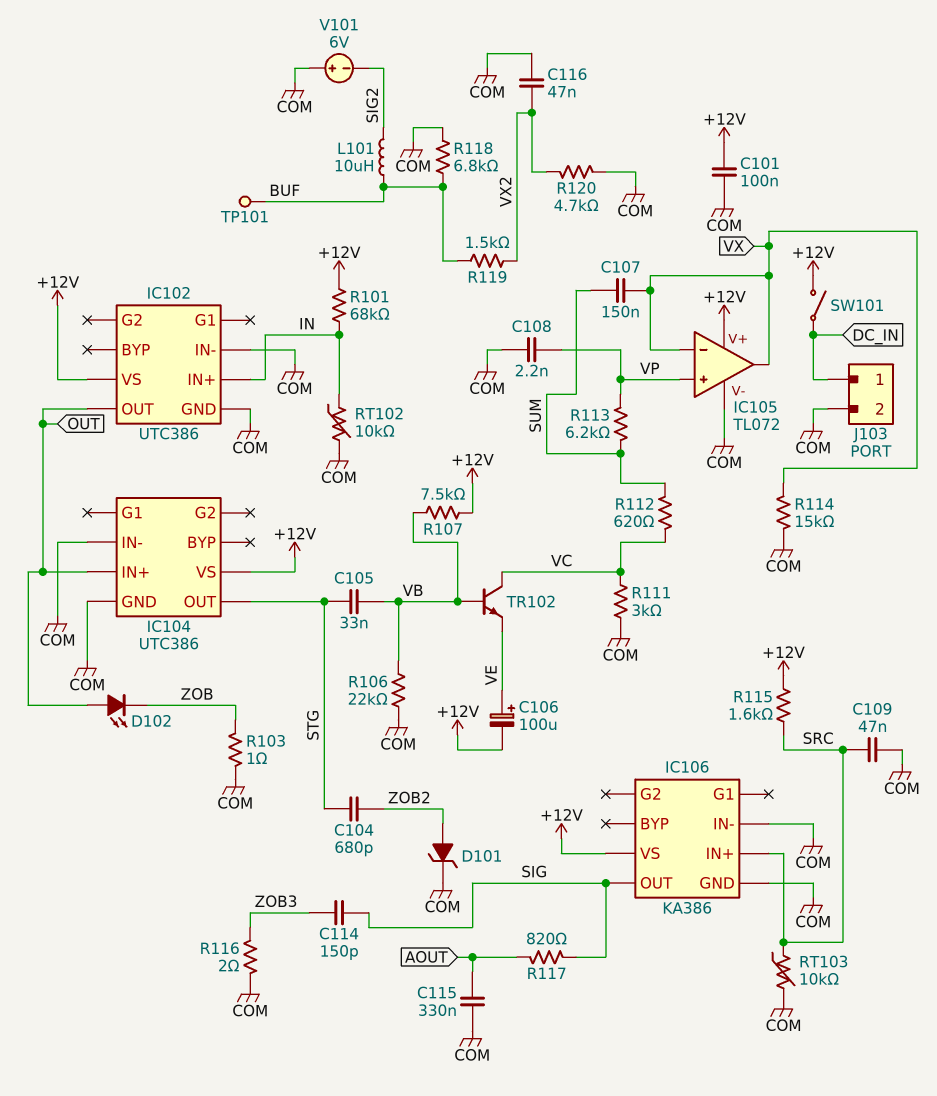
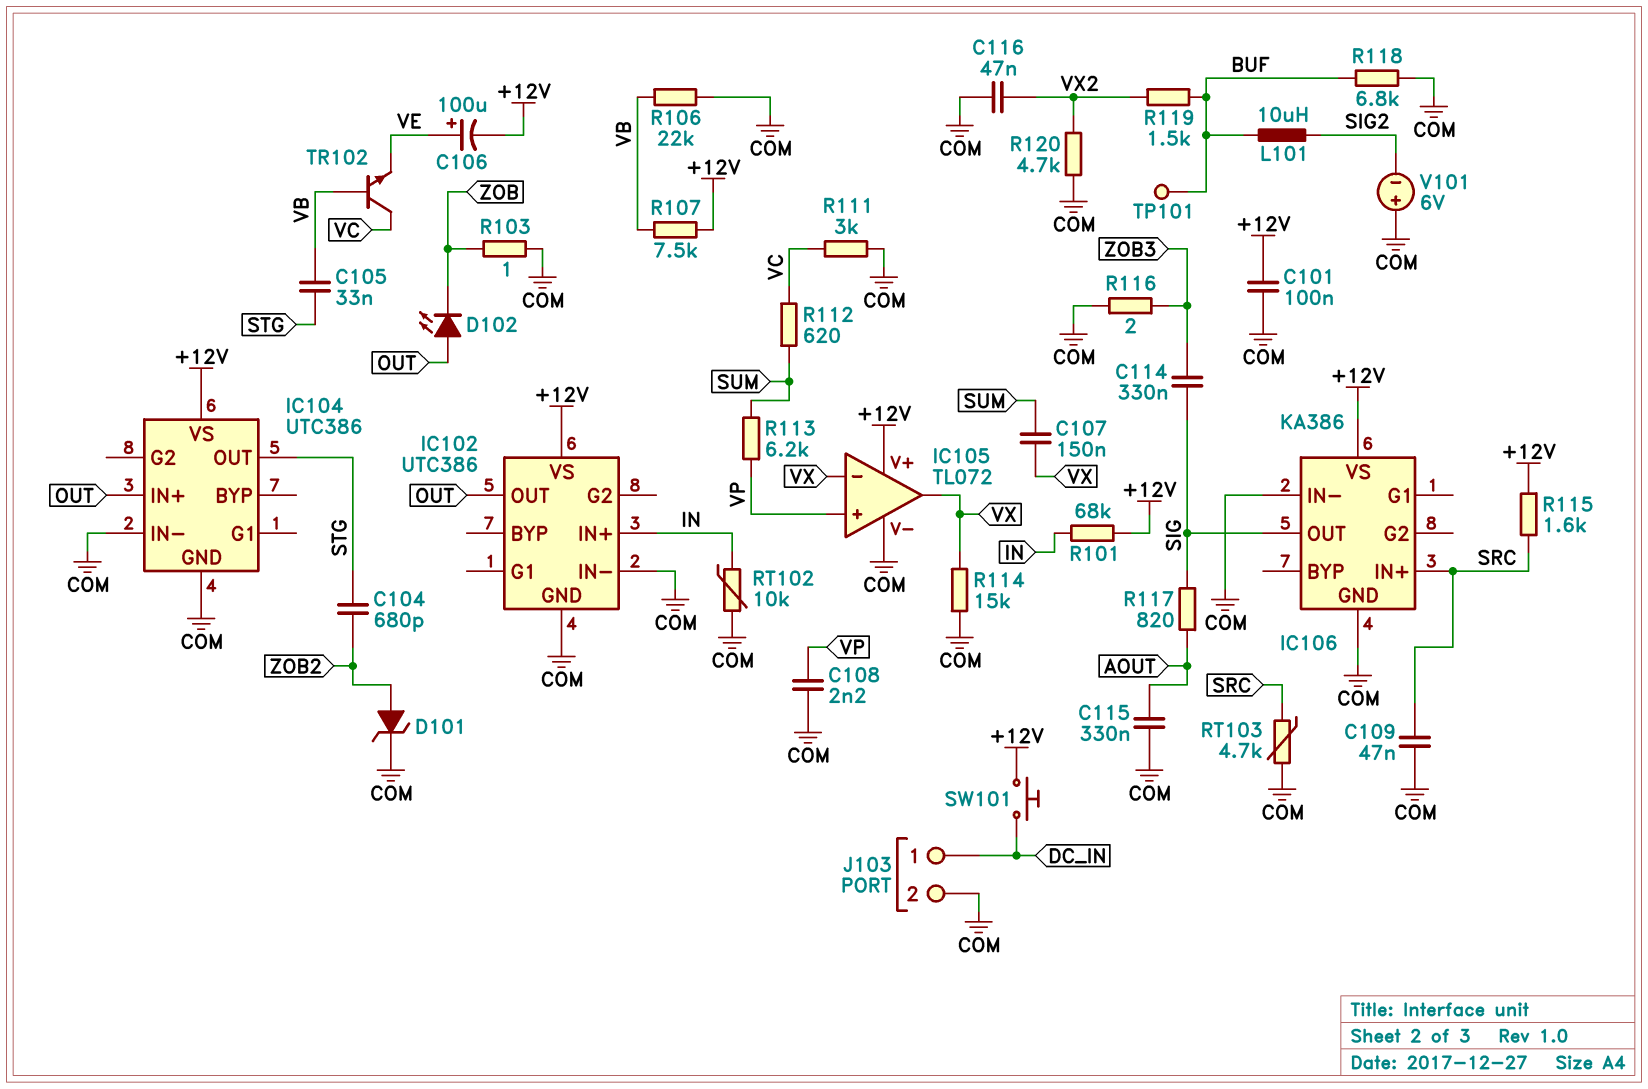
C114: 150pF (SIG, ZOB3) -> 330nF (SIG, ZOB3)
RT103: 10k (COM, SRC) -> 4.7k (COM, SRC)
SW101: switch (+12V, DC_IN) -> button (+12V, DC_IN)

